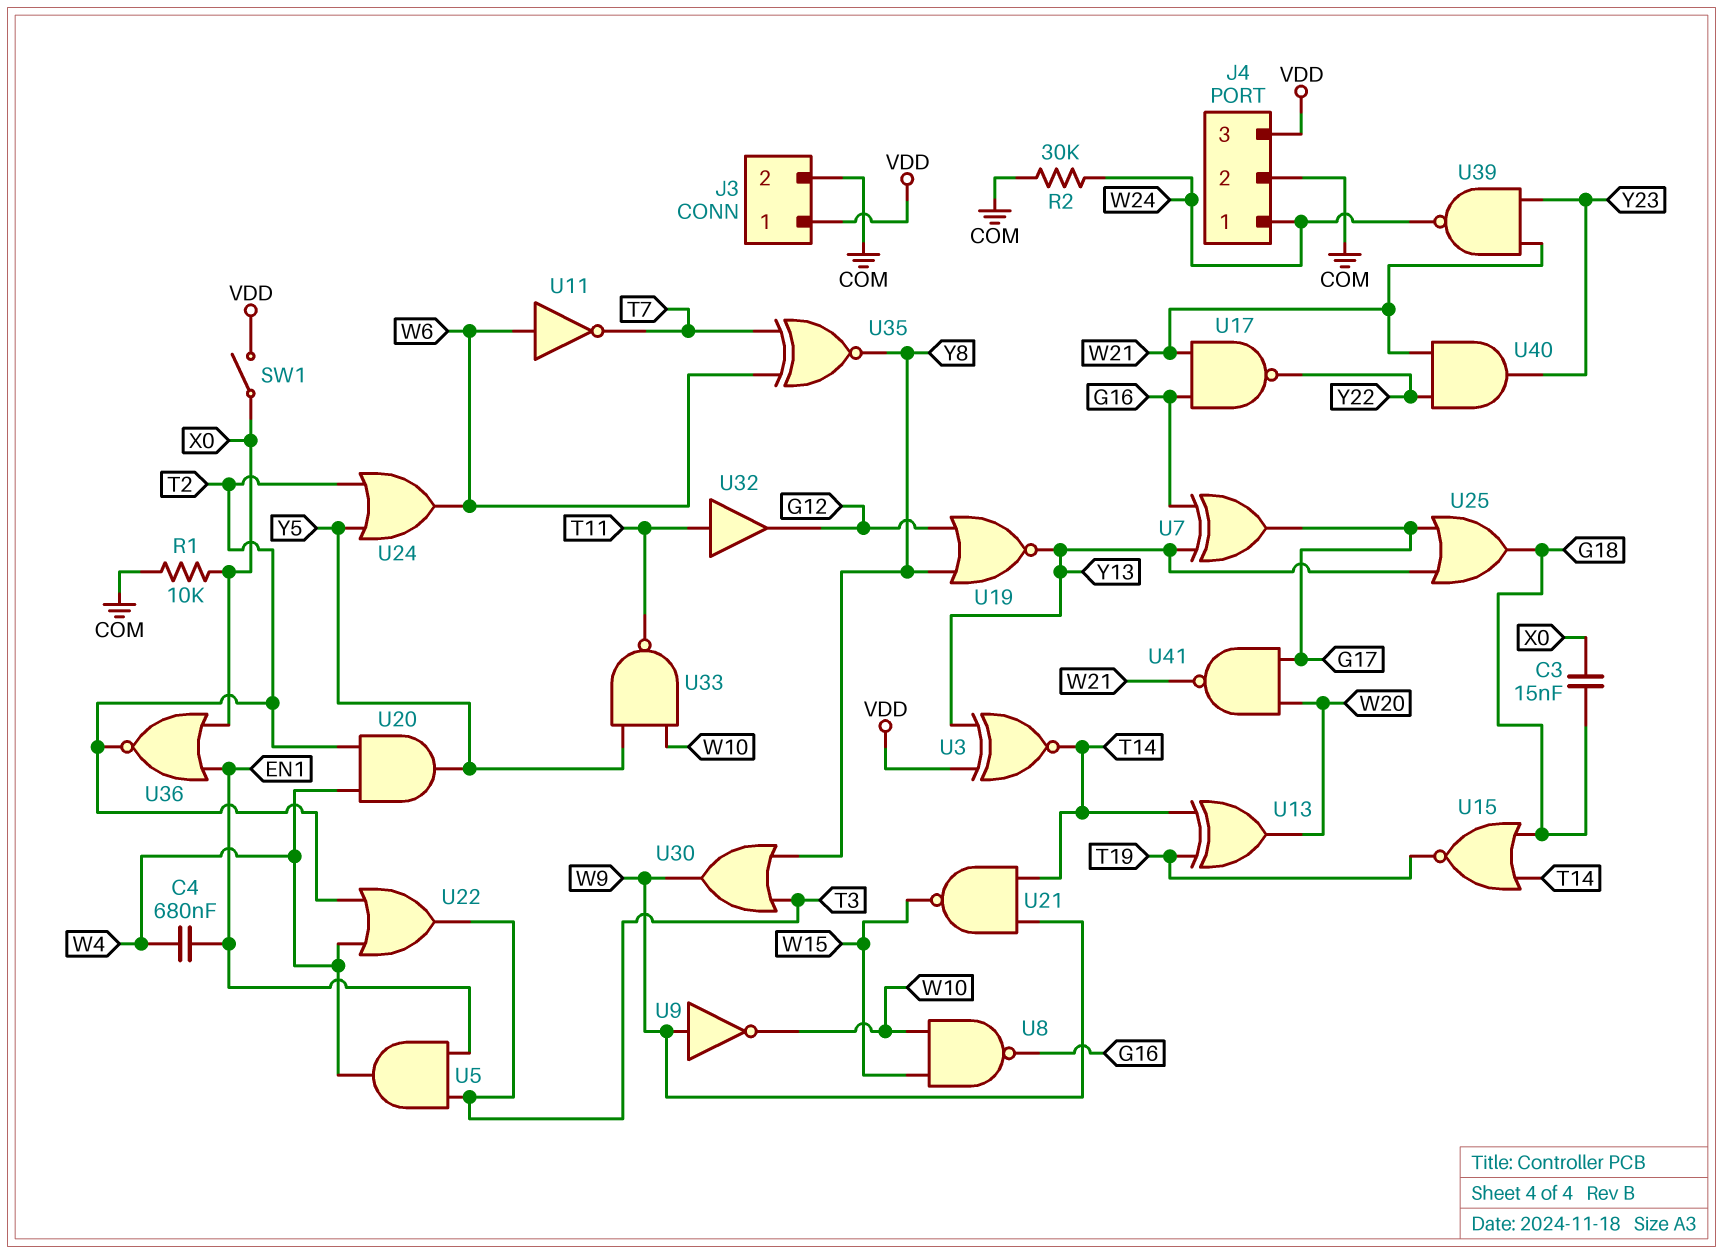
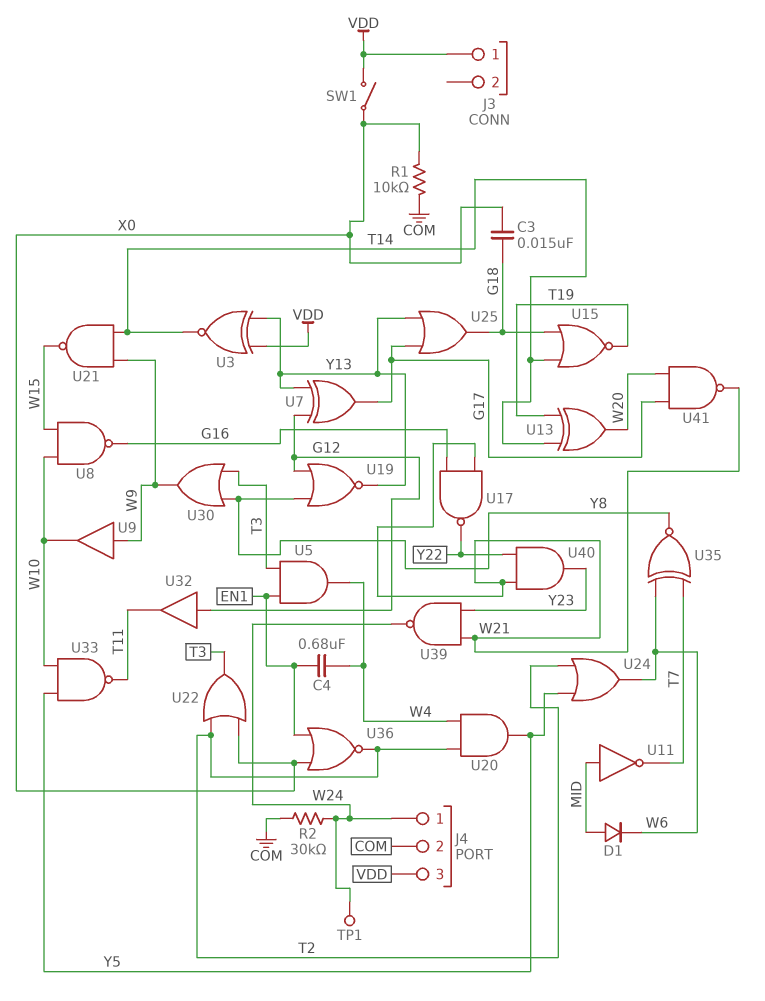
D1: none -> diode (A MID, K W6)
J3 pin 2: COM -> none
TP1: none -> test point (W24)
U7: XOR (in G16, in Y13, out G17) -> XOR (in G12, in Y13, out G17)
U9: NOT (in W9, out W10) -> buffer (in W9, out W10)
U11: NOT (in W6, out T7) -> NOT (in MID, out T7)
U22: OR (in T2, in W4, out T3) -> OR (in T2, in X0, out T3)
U32: buffer (in T11, out G12) -> buffer (in G12, out T11)

